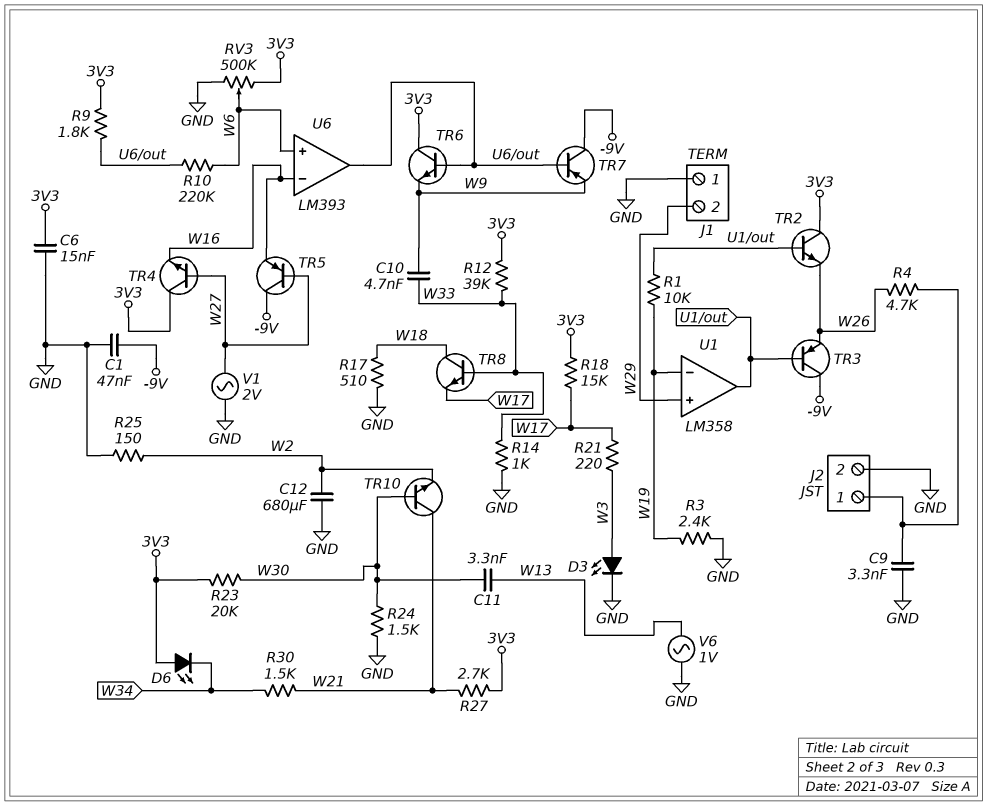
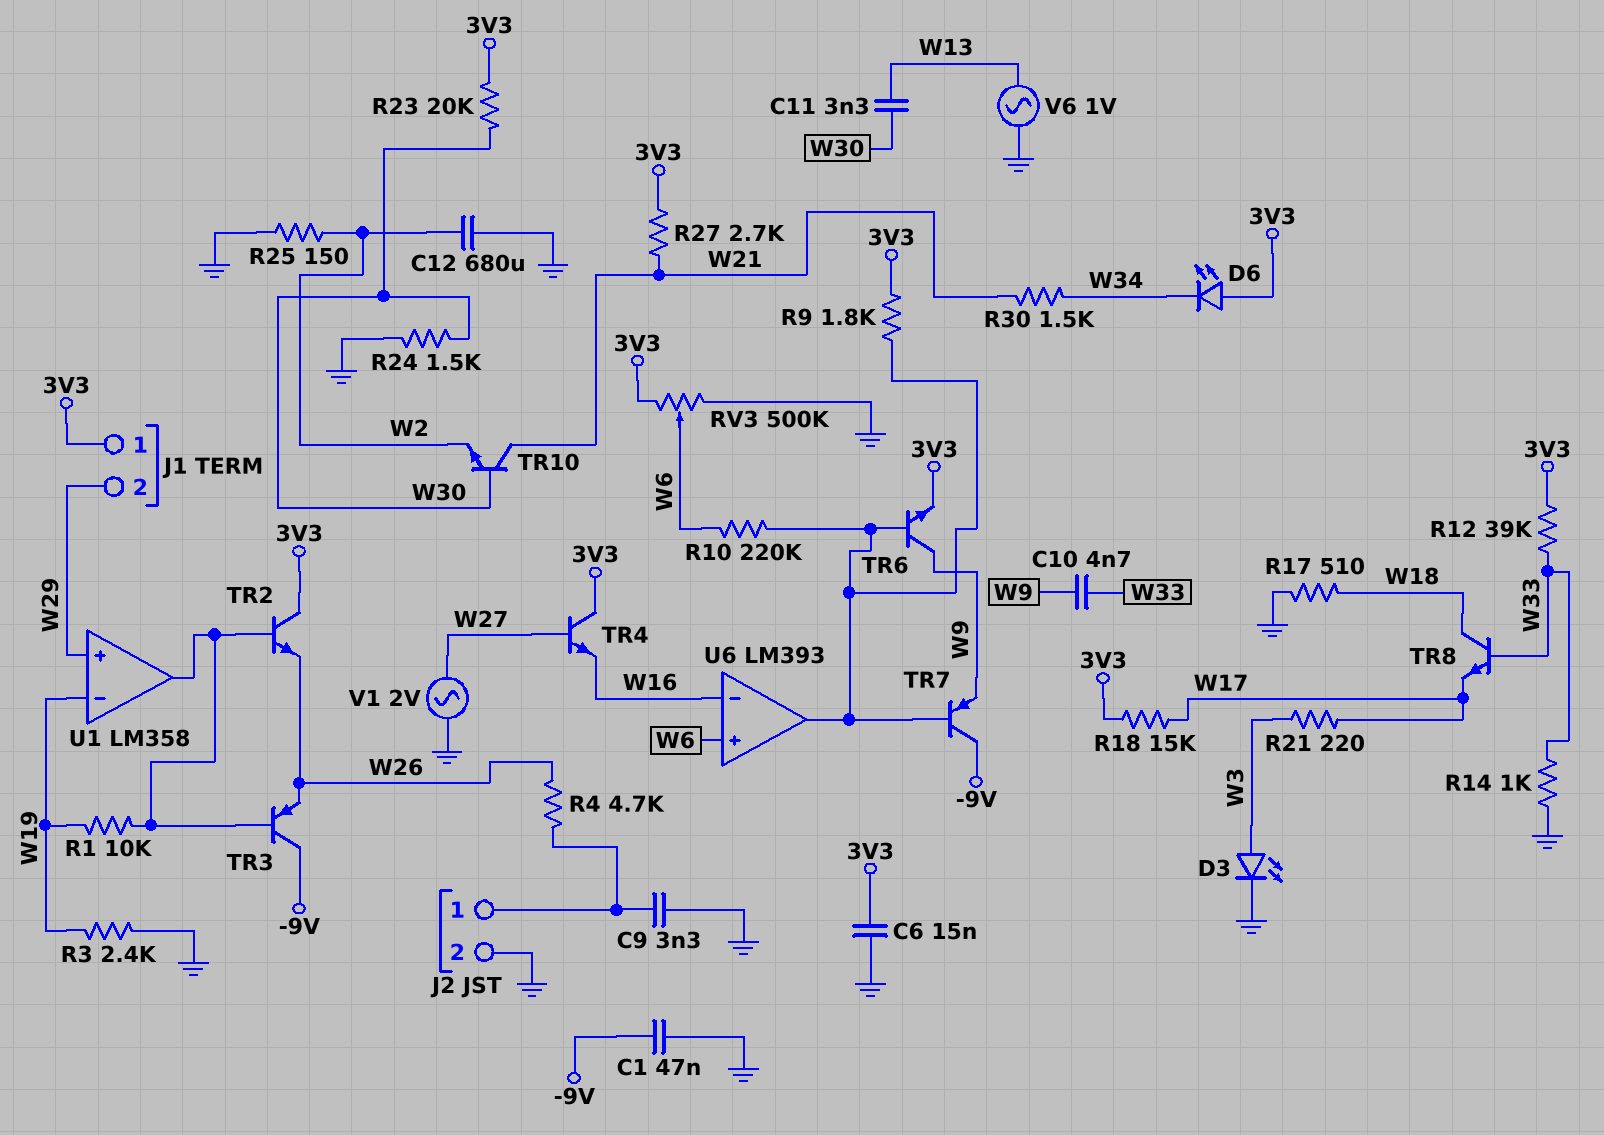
J1 pin 1: GND -> 3V3
TR5: PNP (B W27, C -9V, E W16) -> none
TR6: NPN (B U6/out, C 3V3, E W9) -> NPN (B U6/out, C W9, E 3V3)

